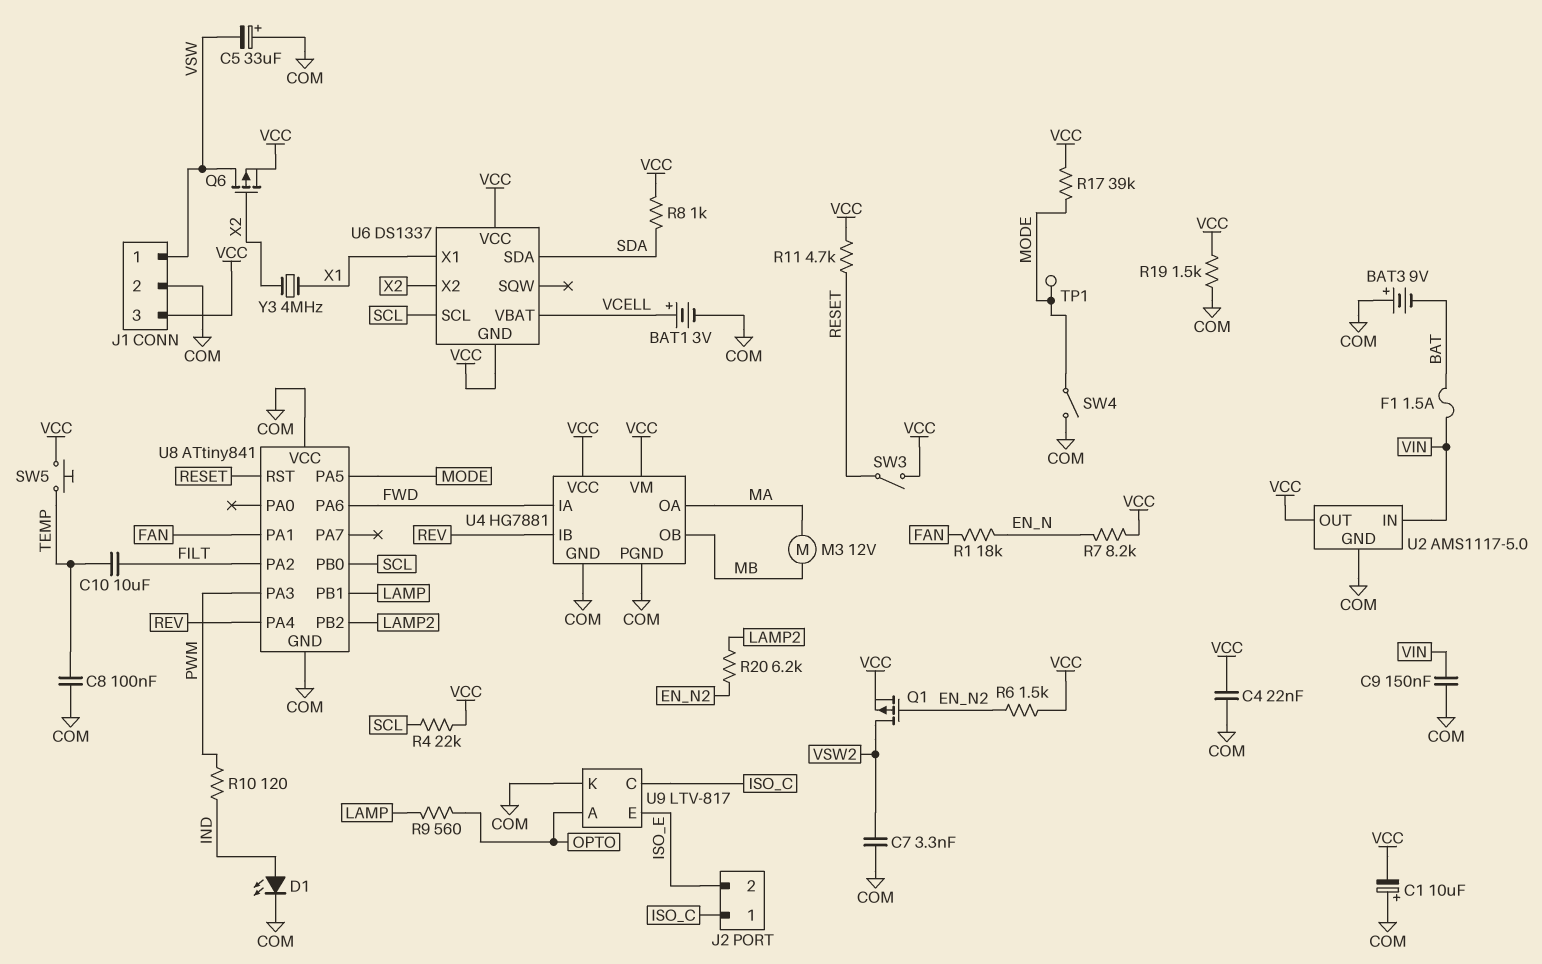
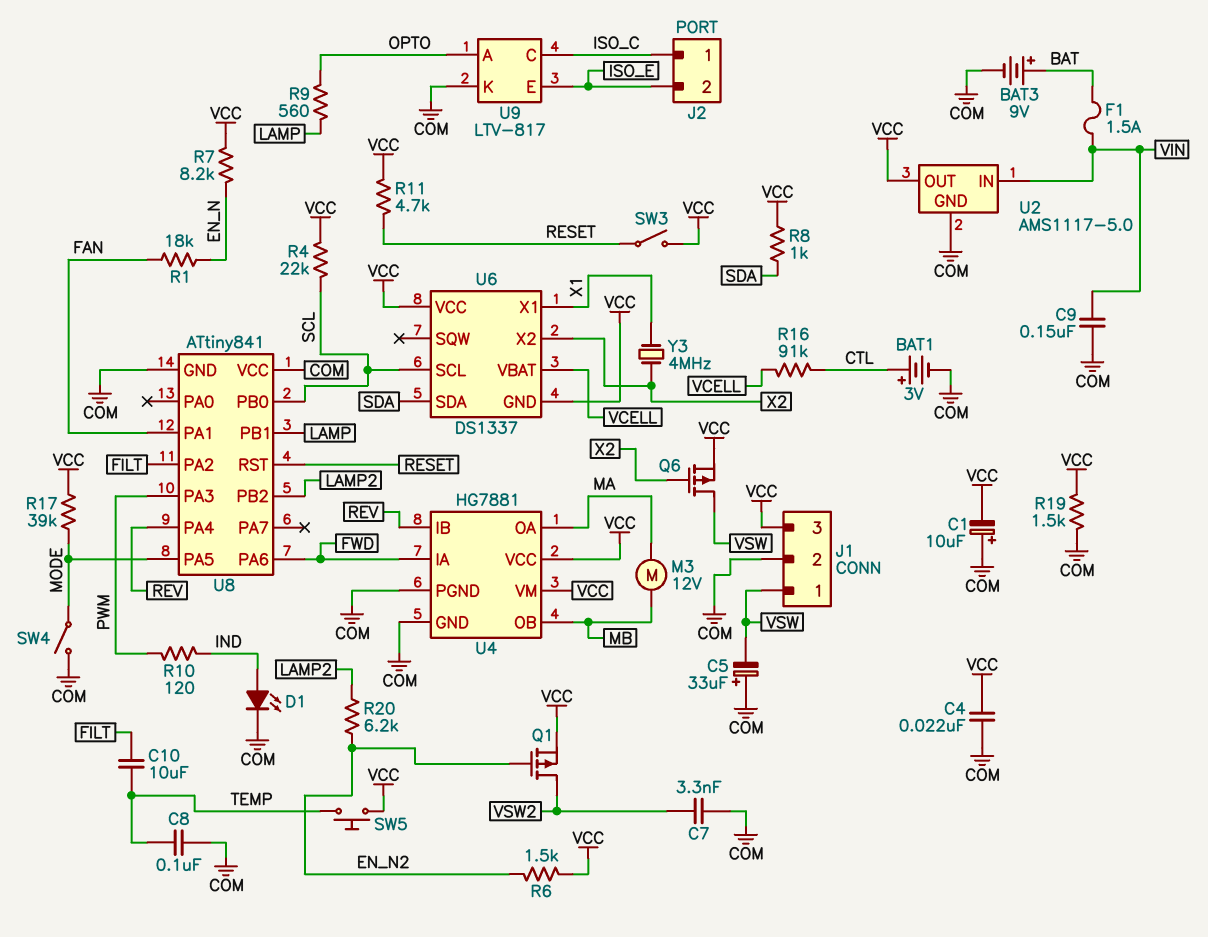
BAT1: 3V (plus VCELL, minus COM) -> 3V (plus CTL, minus COM)
BAT3: 9V (plus COM, minus BAT) -> 9V (plus BAT, minus COM)
R16: none -> 91k (CTL, VCELL)
TP1: test point (MODE) -> none

